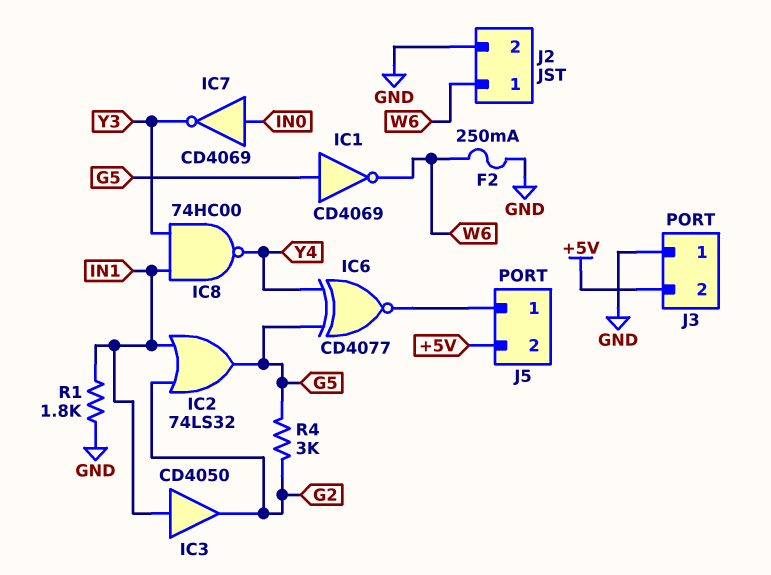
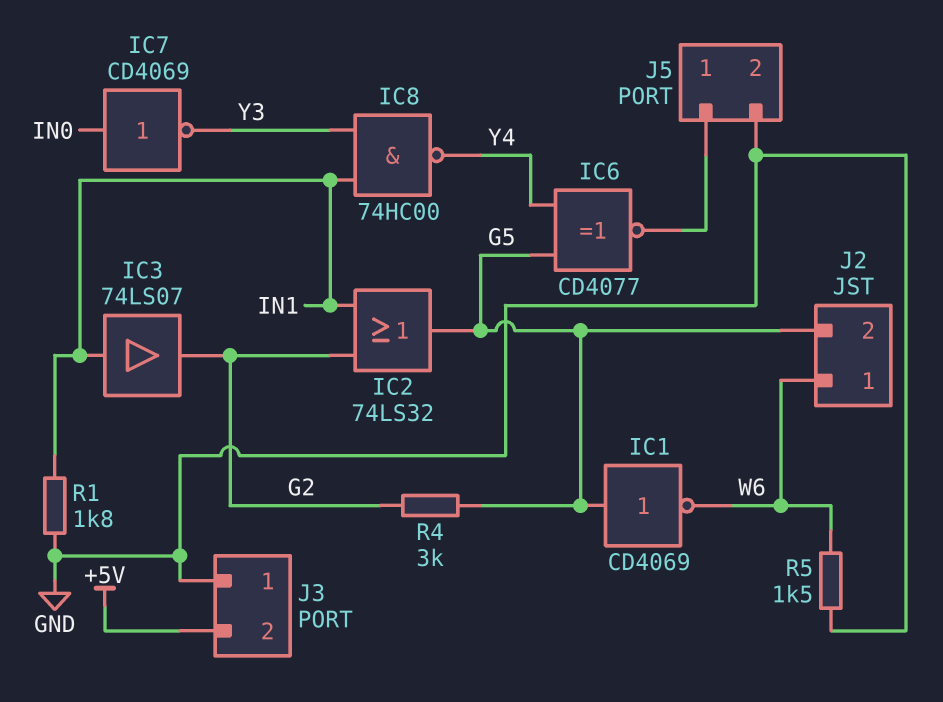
F2: 250mA (GND, W6) -> none
IC3: buffer CD4050 (in IN1, out G2) -> buffer 74LS07 (in IN1, out G2)
J2 pin 2: GND -> G5
J5 pin 2: +5V -> GND
R5: none -> 1.5k (GND, W6)

